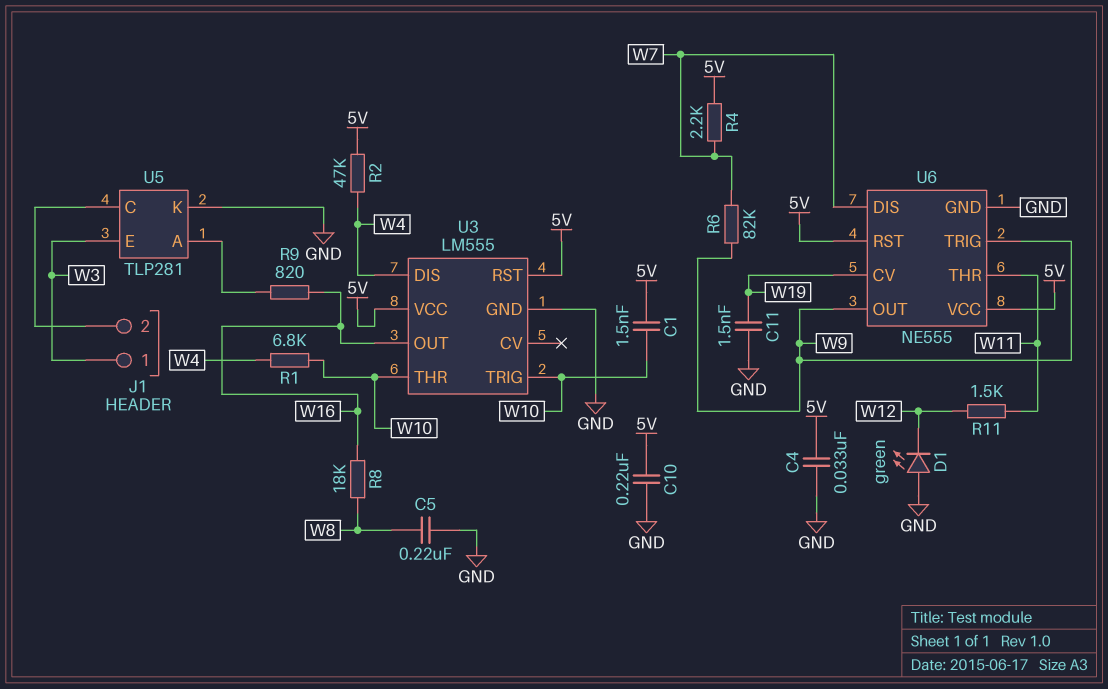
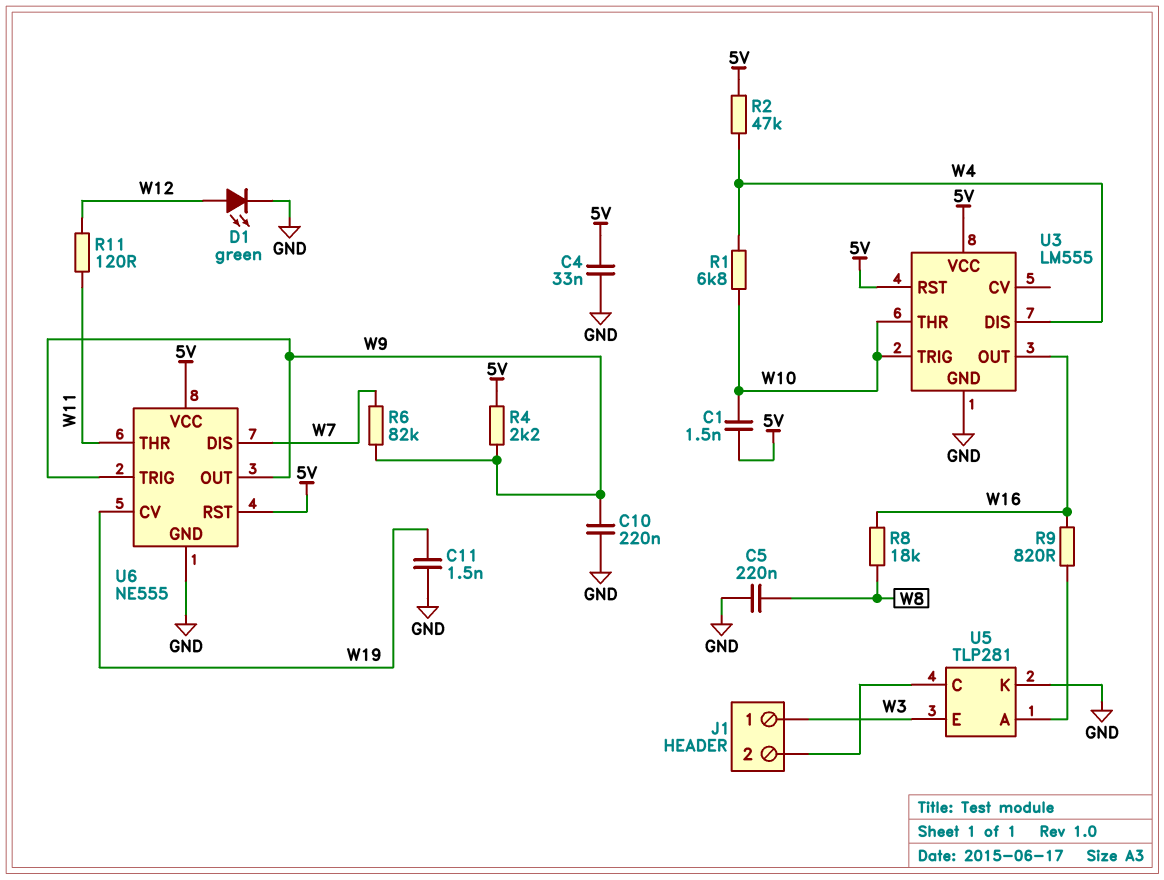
C10: 220nF (5V, GND) -> 220nF (GND, W9)
D1: LED green (A GND, K W12) -> LED green (A W12, K GND)
R4: 2.2k (5V, W7) -> 2.2k (5V, W9)
R11: 1.5k (W11, W12) -> 120 (W11, W12)

